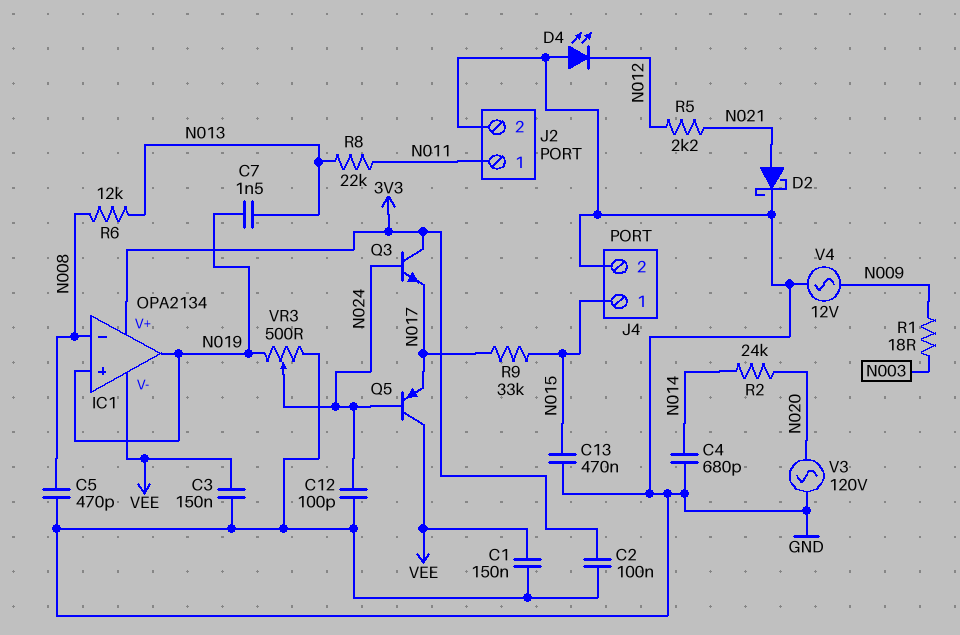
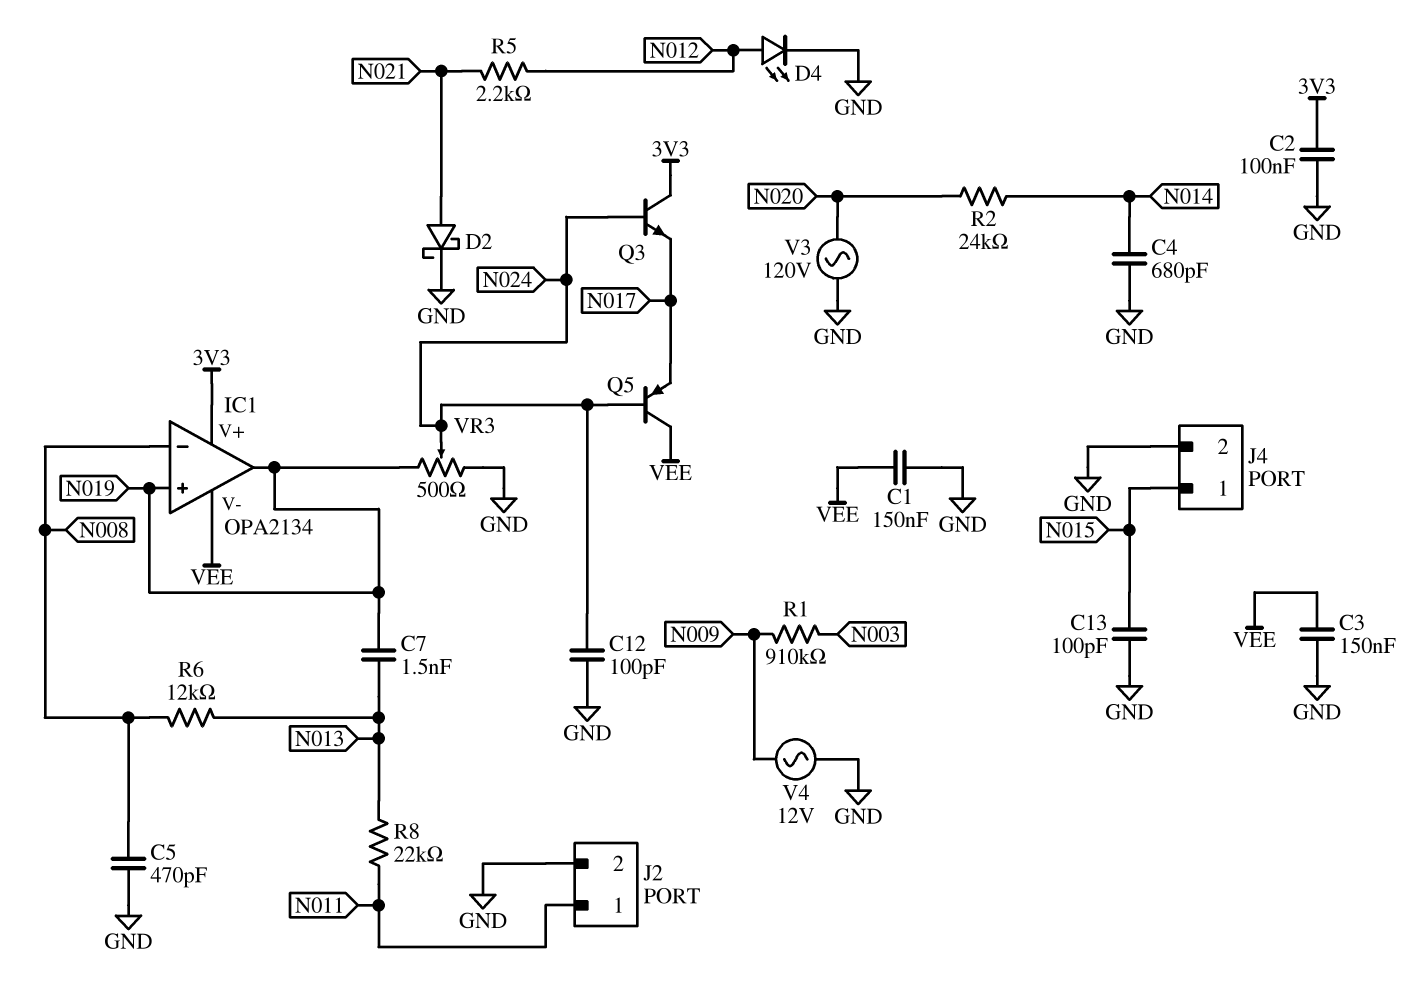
C13: 470nF (GND, N015) -> 100pF (GND, N015)
D4: LED (A GND, K N012) -> LED (A N012, K GND)
R1: 18 (N003, N009) -> 910k (N003, N009)
R9: 33k (N015, N017) -> none

